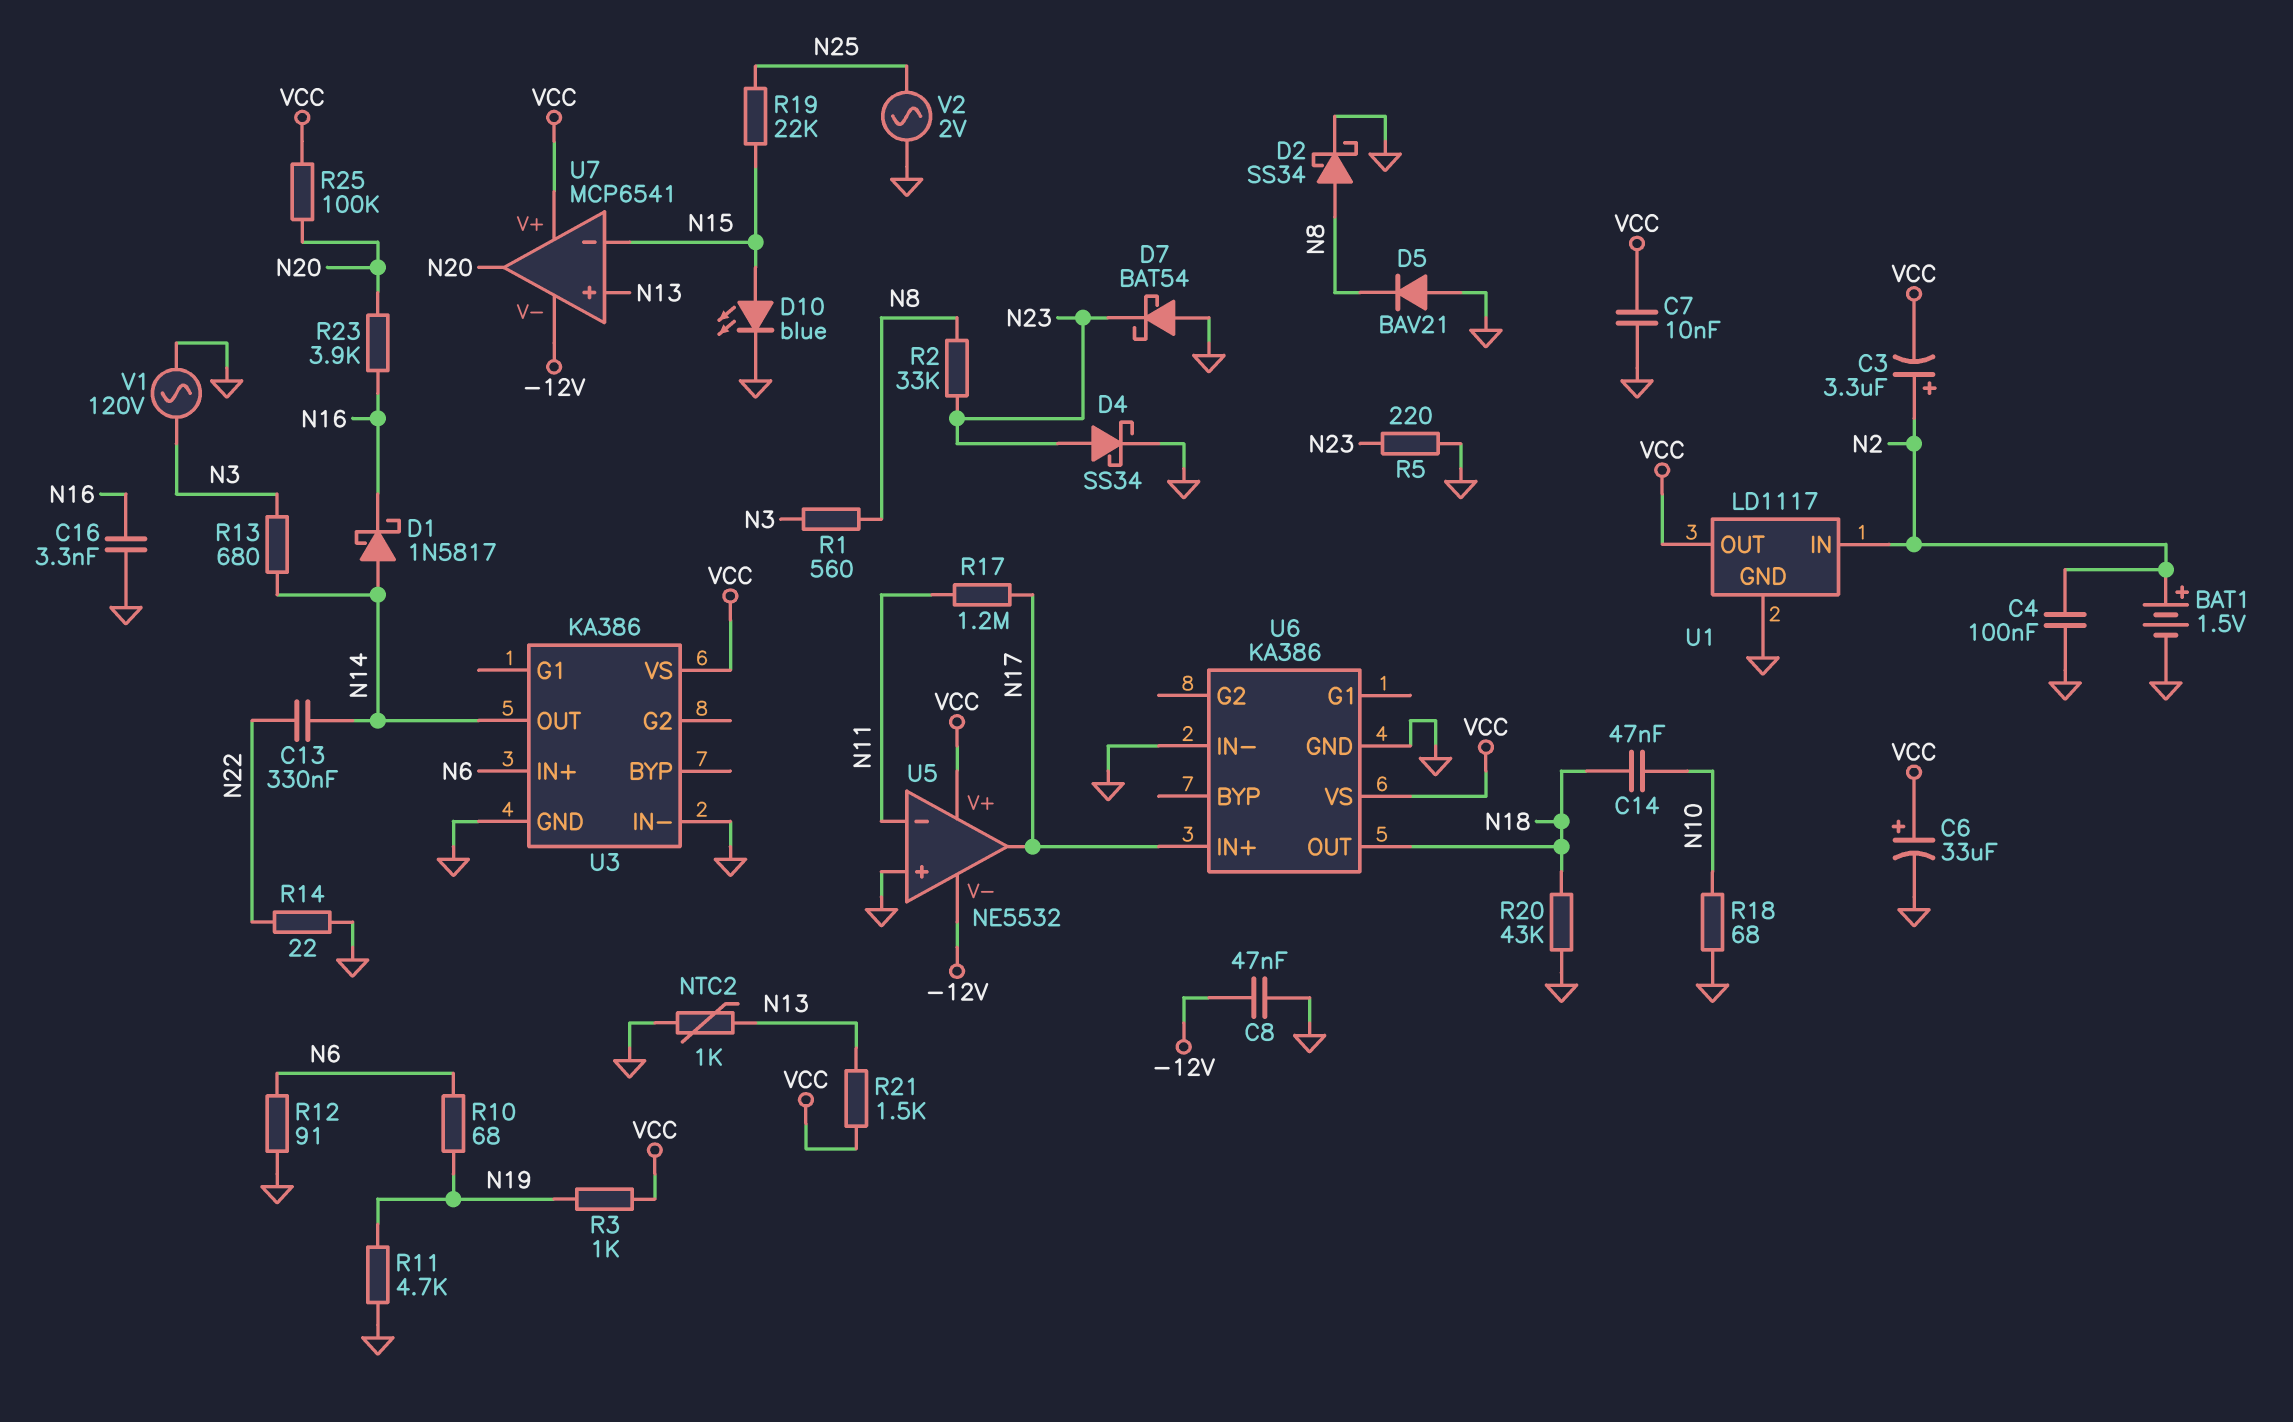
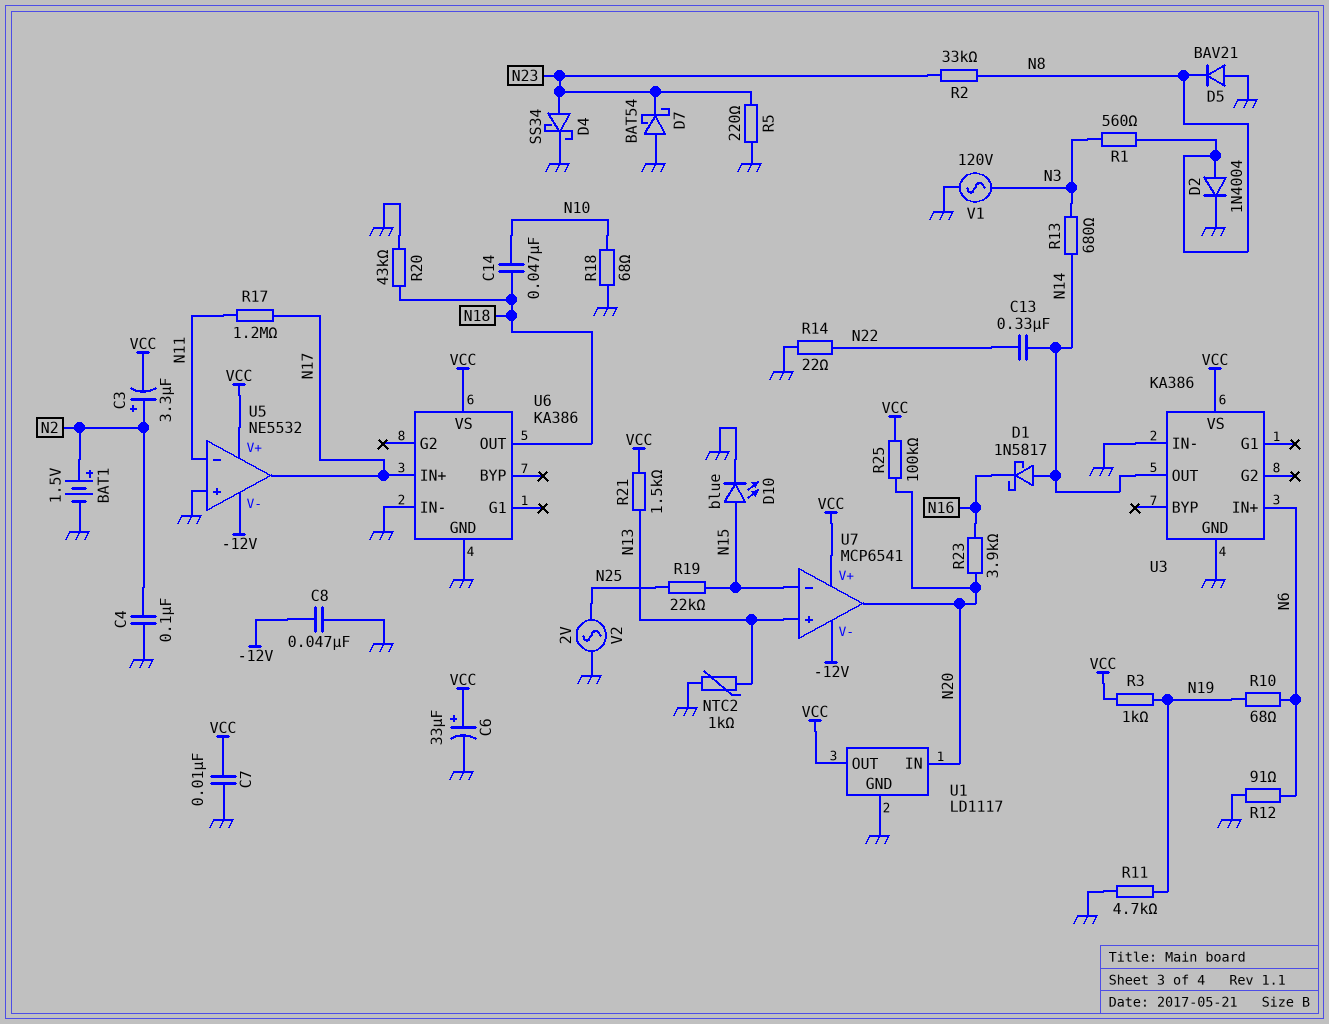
C16: 3.3nF (GND, N16) -> none
D2: schottky SS34 (A N8, K GND) -> diode 1N4004 (A N8, K GND)
U1 pin IN: N2 -> N20

